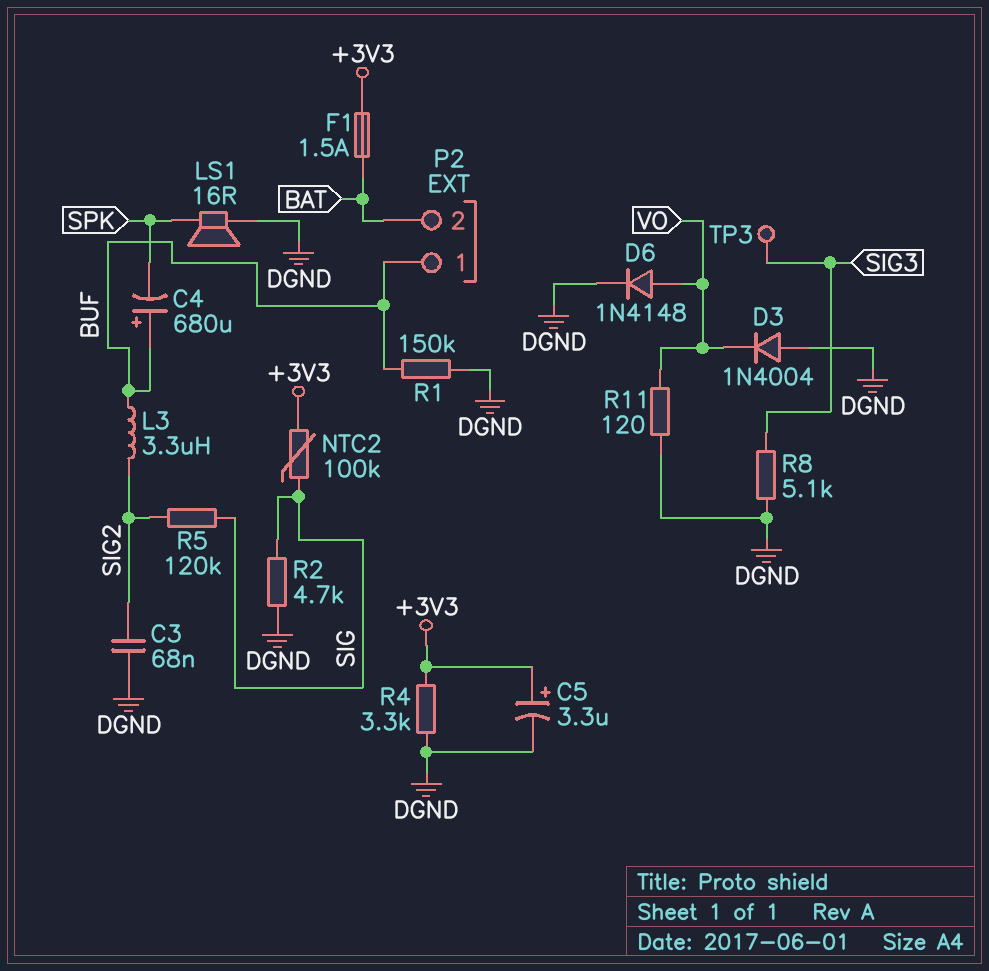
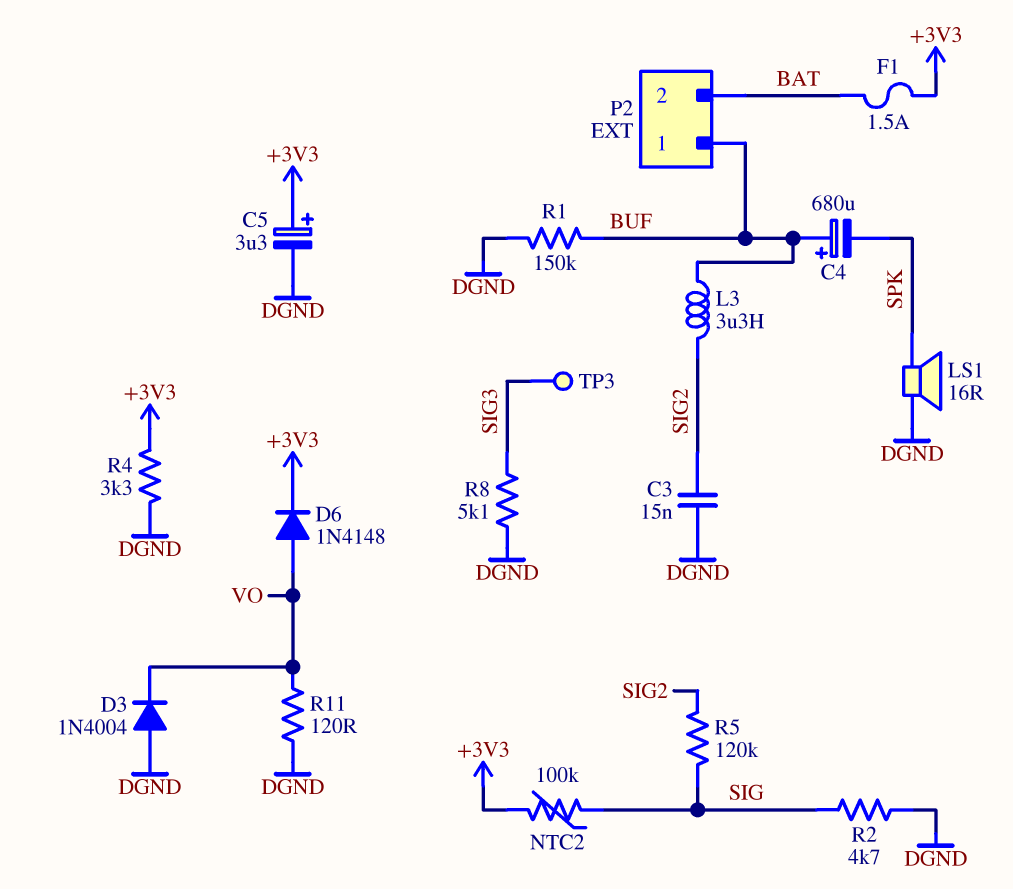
C3: 68nF (DGND, SIG2) -> 15nF (DGND, SIG2)
D6: diode 1N4148 (A VO, K DGND) -> diode 1N4148 (A VO, K +3V3)

